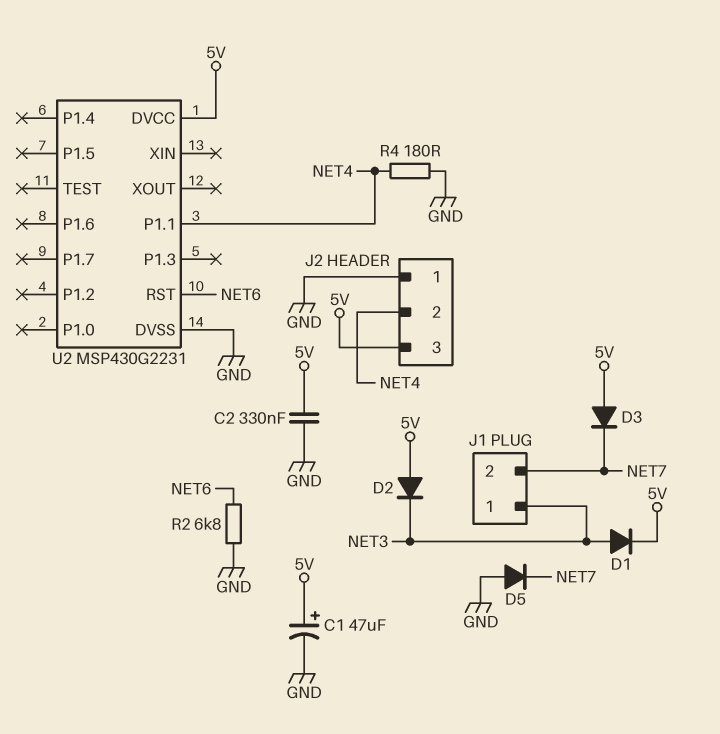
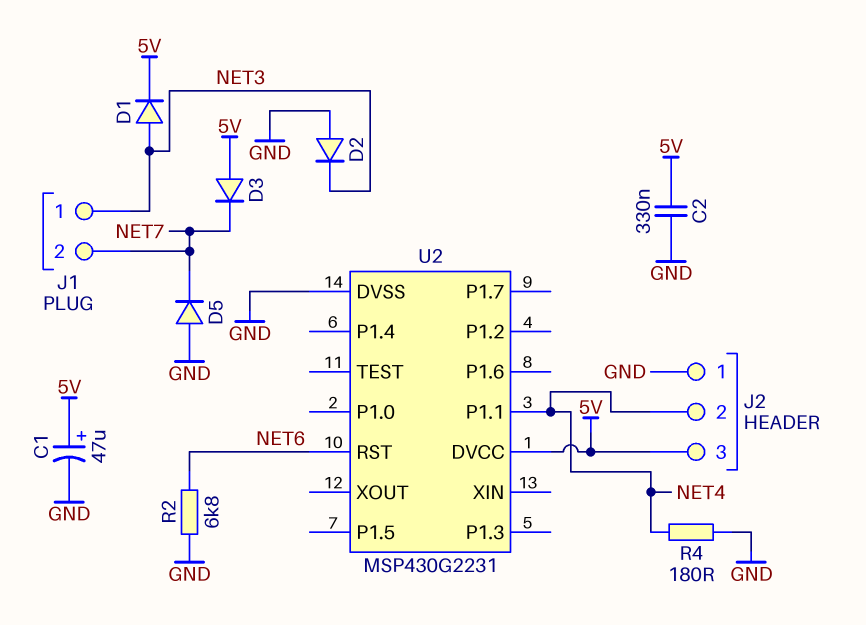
D2: diode (A 5V, K NET3) -> diode (A GND, K NET3)

